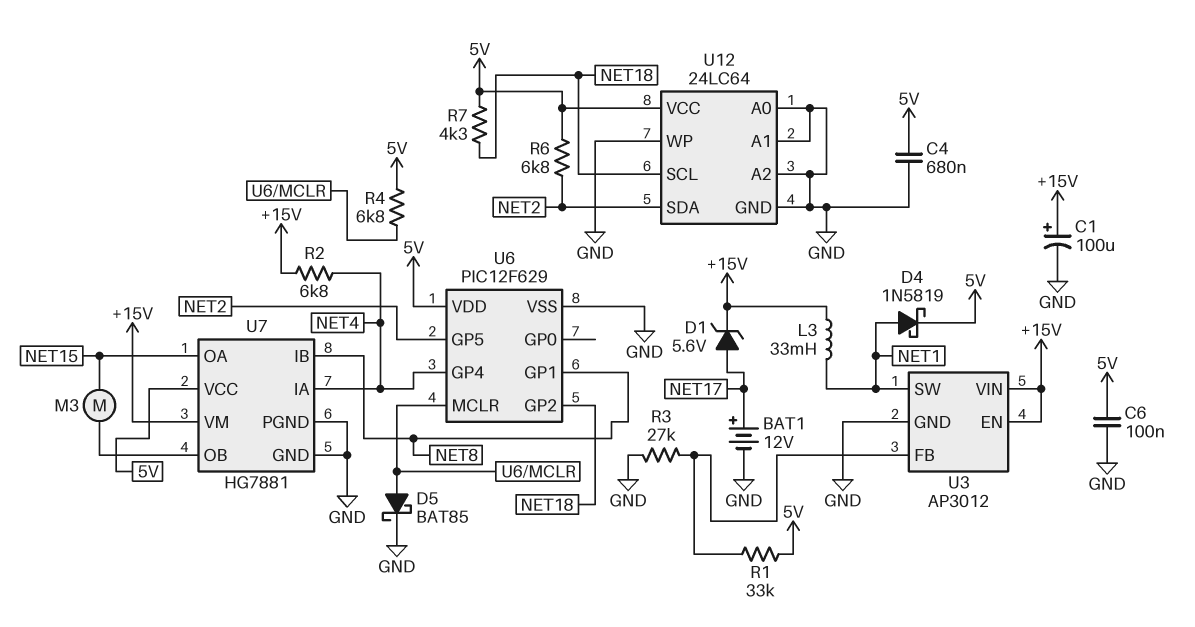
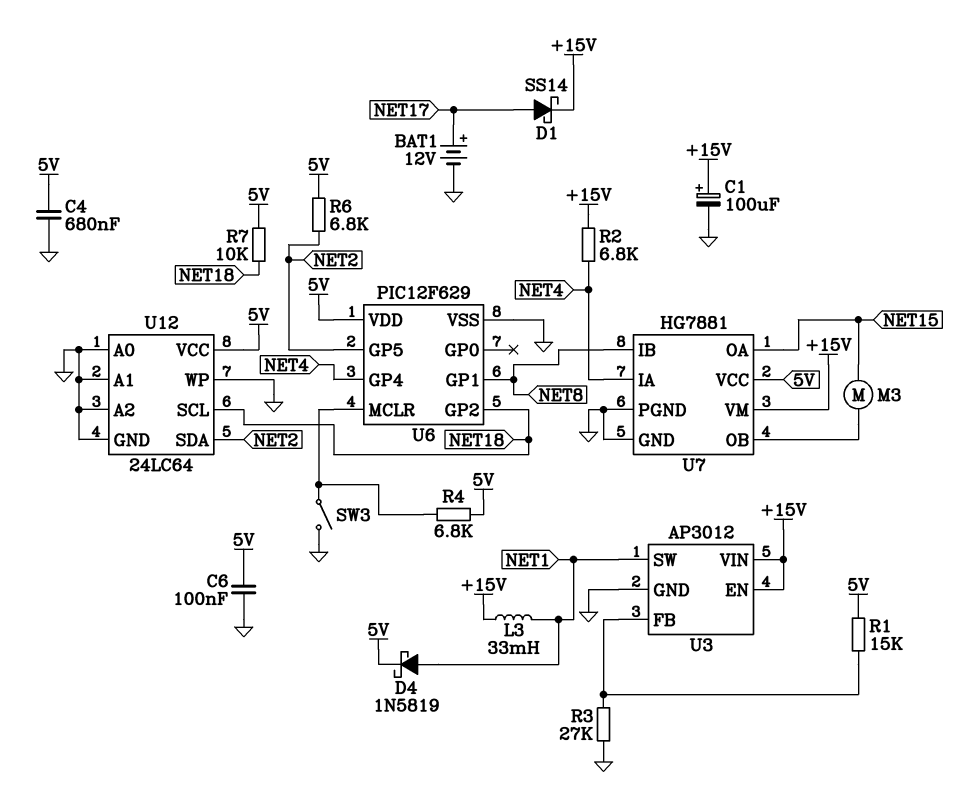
D1: zener 5.6V (A NET17, K +15V) -> schottky SS14 (A NET17, K +15V)
D5: schottky BAT85 (A U6/MCLR, K GND) -> none
R1: 33k (5V, U3/FB) -> 15k (5V, U3/FB)
R7: 4.3k (5V, NET18) -> 10k (5V, NET18)
SW3: none -> switch (GND, U6/MCLR)

